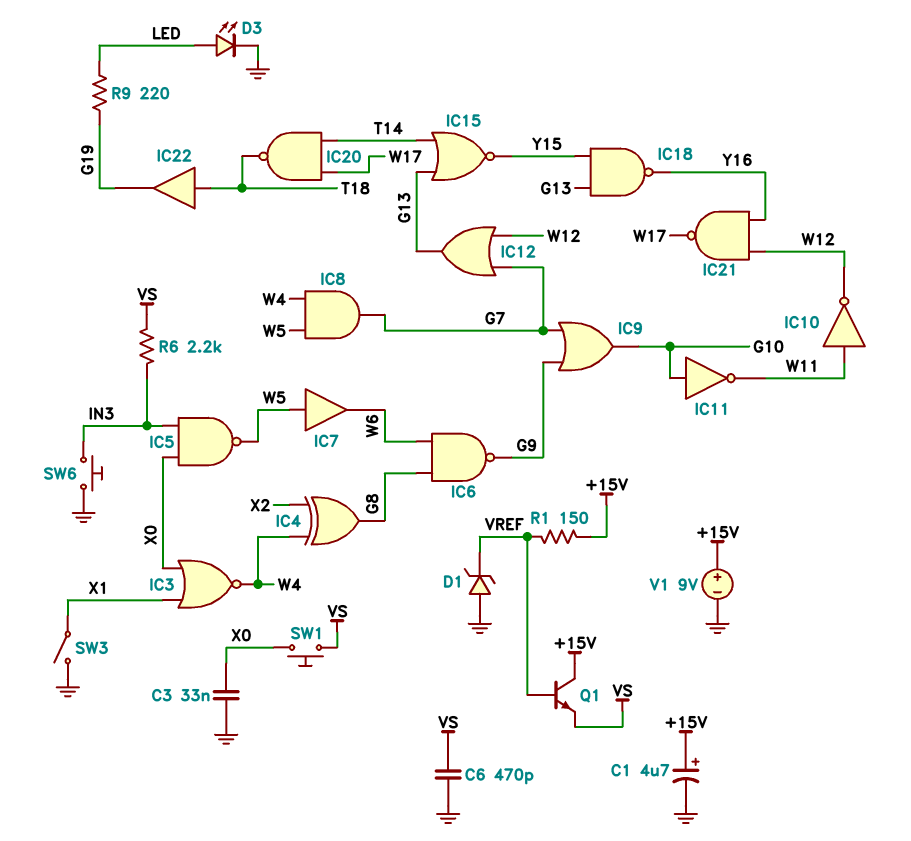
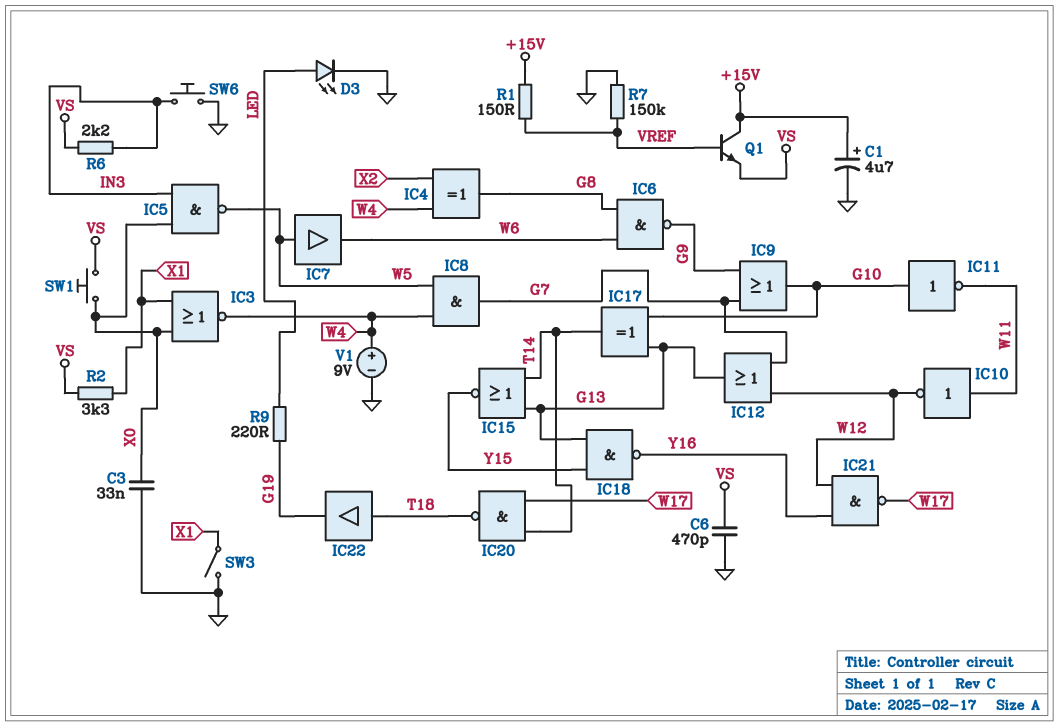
D1: zener (A GND, K VREF) -> none
IC17: none -> XOR (in G10, in G13, out T14)
R2: none -> 3.3k (VS, X1)
R7: none -> 150k (GND, VREF)
V1: 9V (plus +15V, minus GND) -> 9V (plus W4, minus GND)

